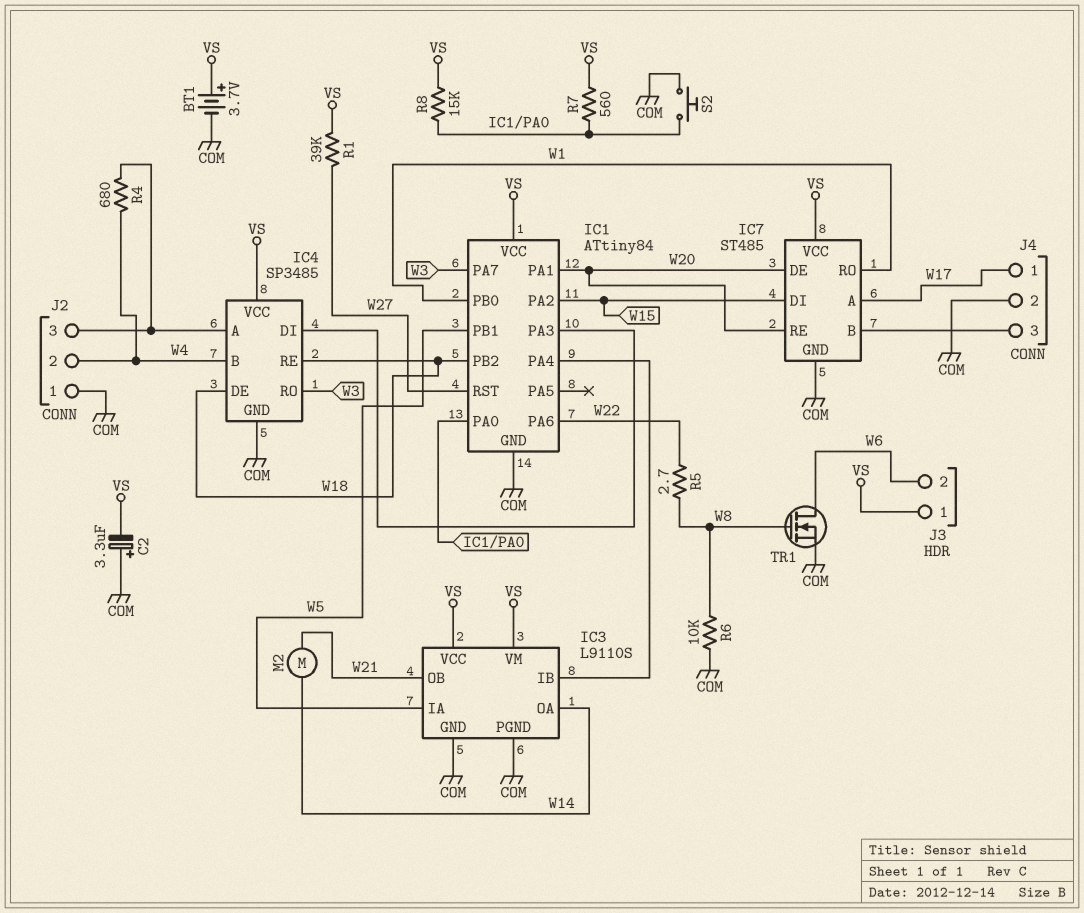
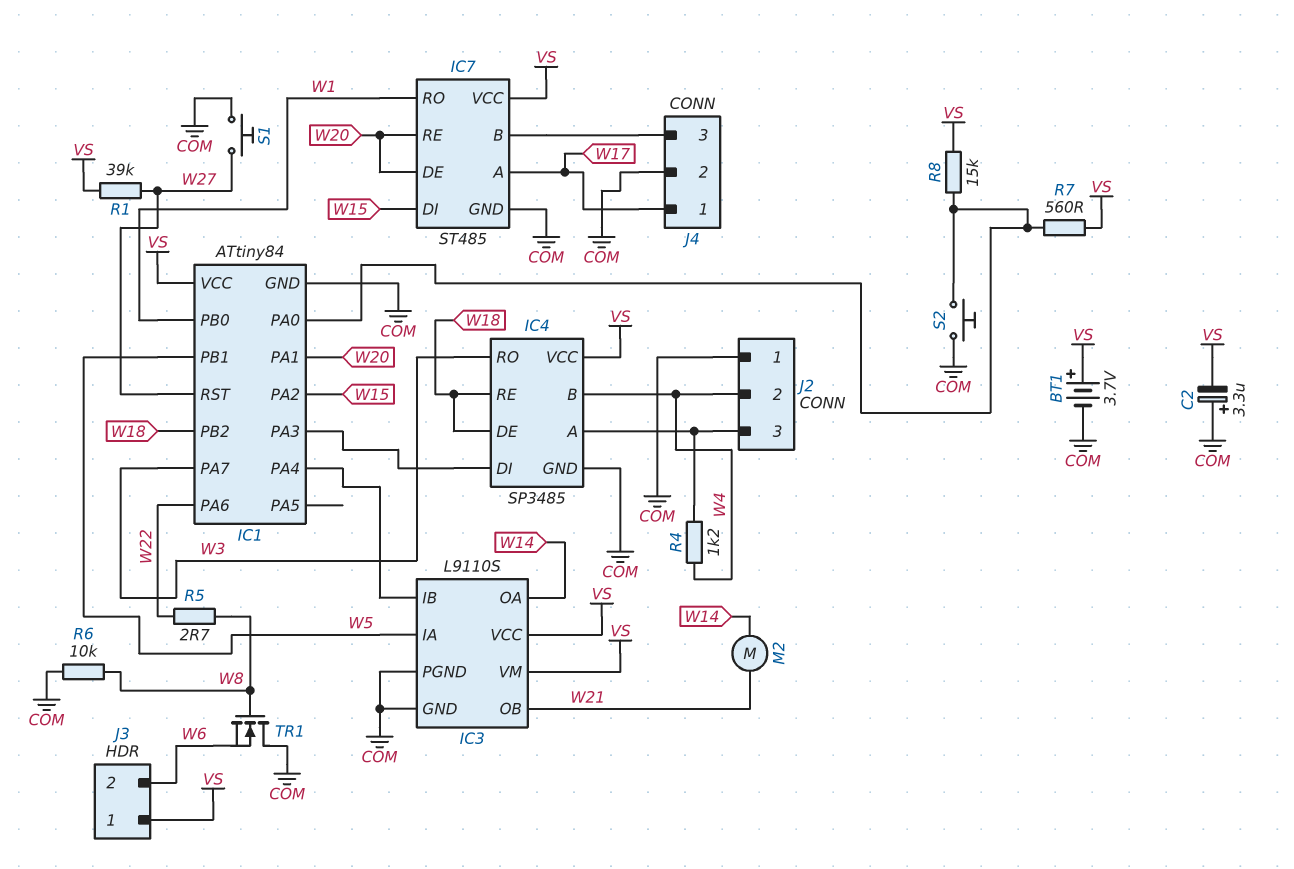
R4: 680 (IC4/A, W4) -> 1.2k (IC4/A, W4)
S1: none -> button (COM, W27)
TR1: NMOS (G W8, D W6, S COM) -> NMOS (G W8, D COM, S W6)

